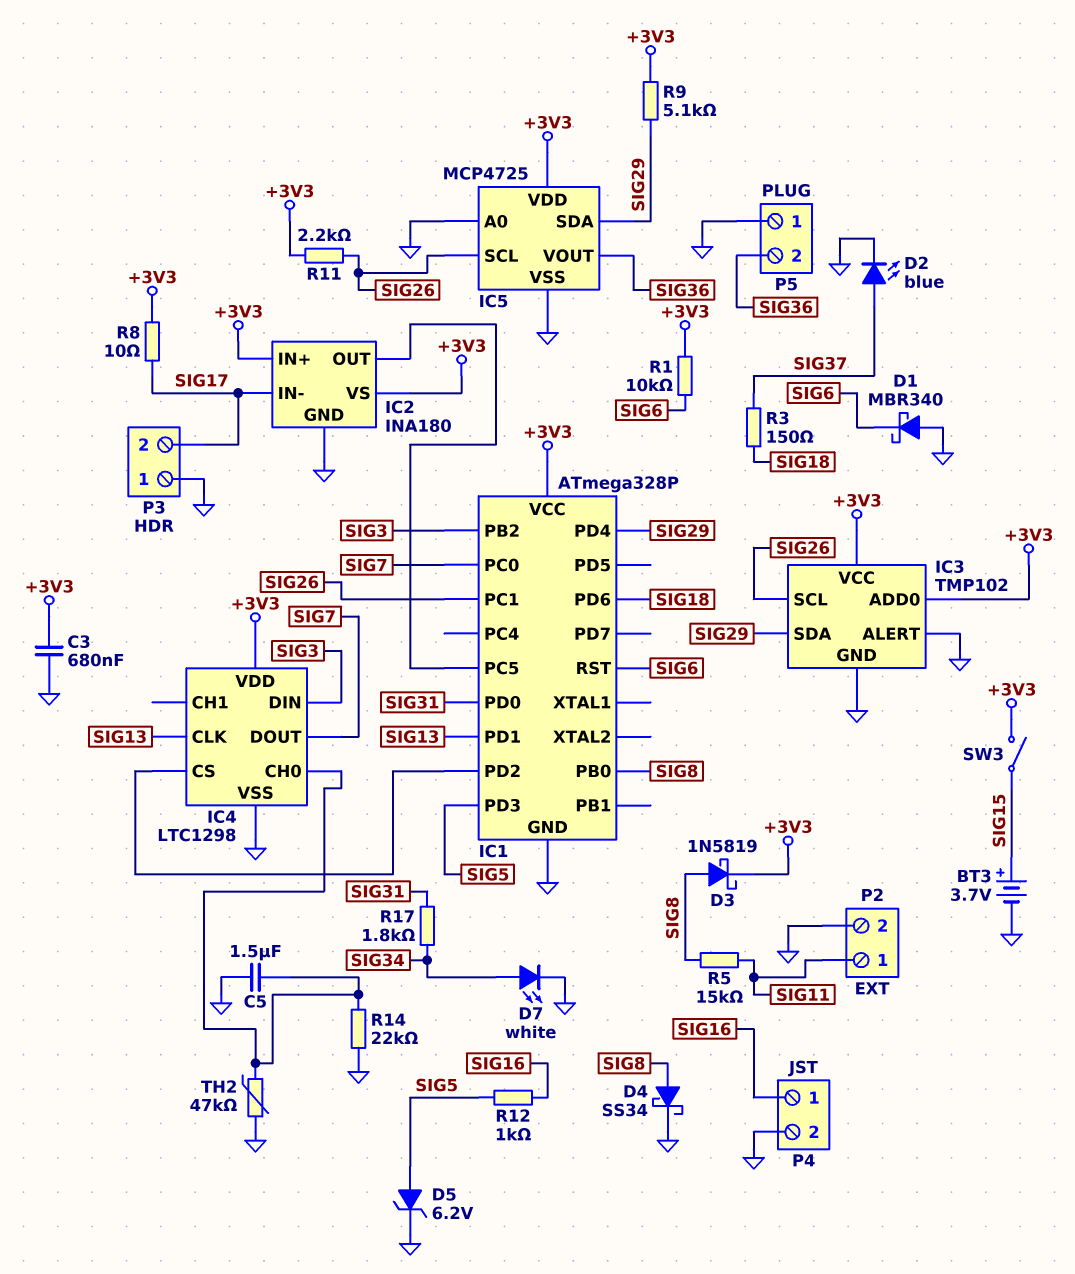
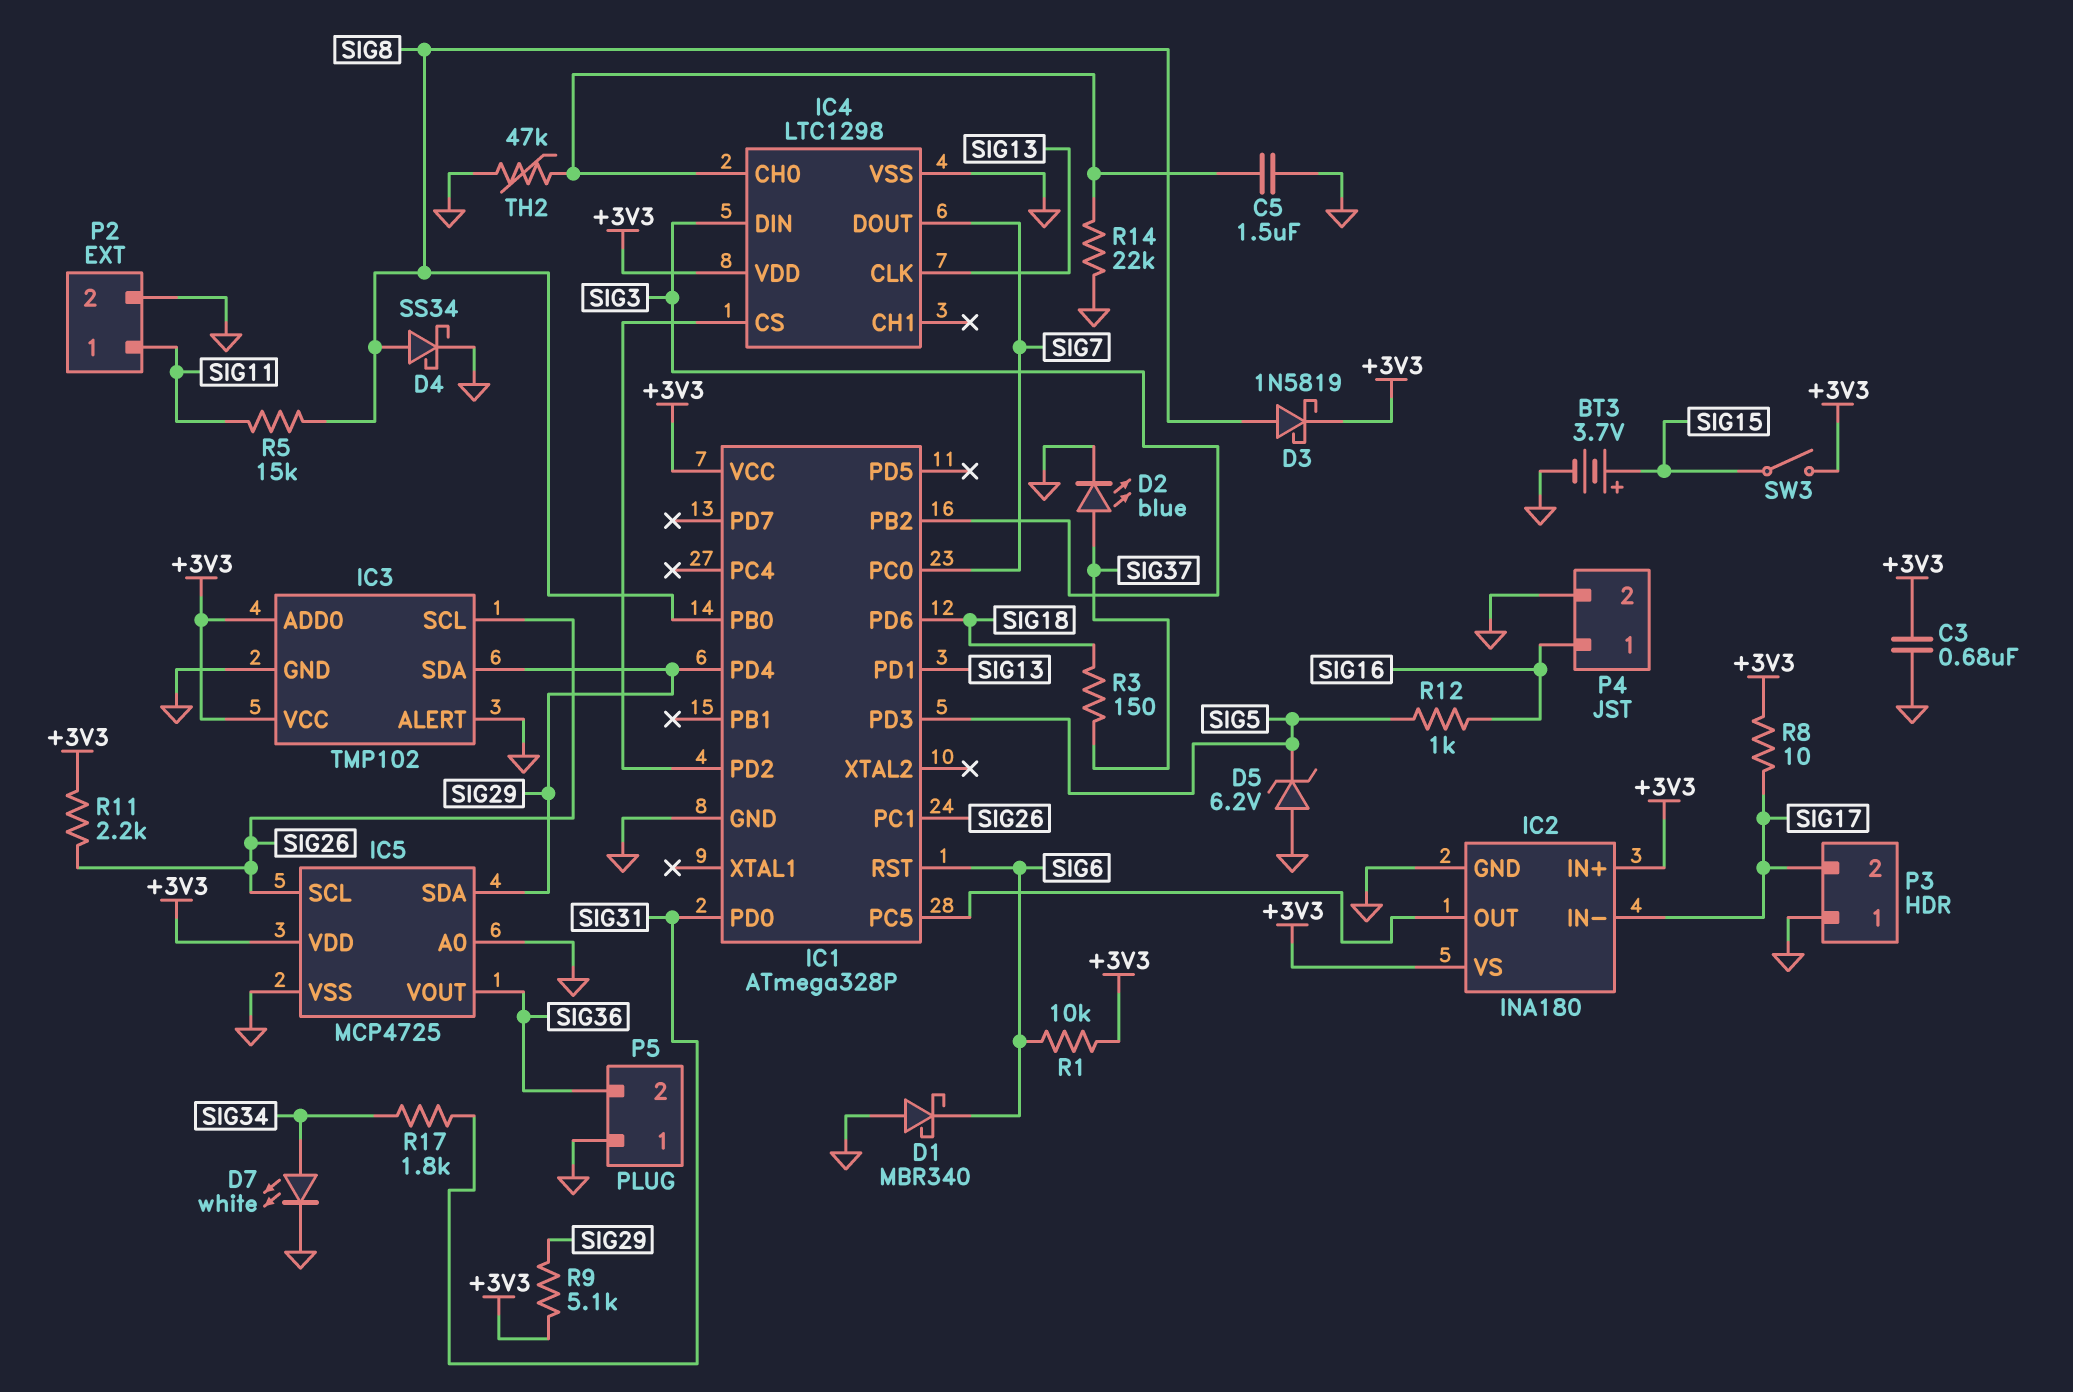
D5: zener 6.2V (A SIG5, K GND) -> zener 6.2V (A GND, K SIG5)

